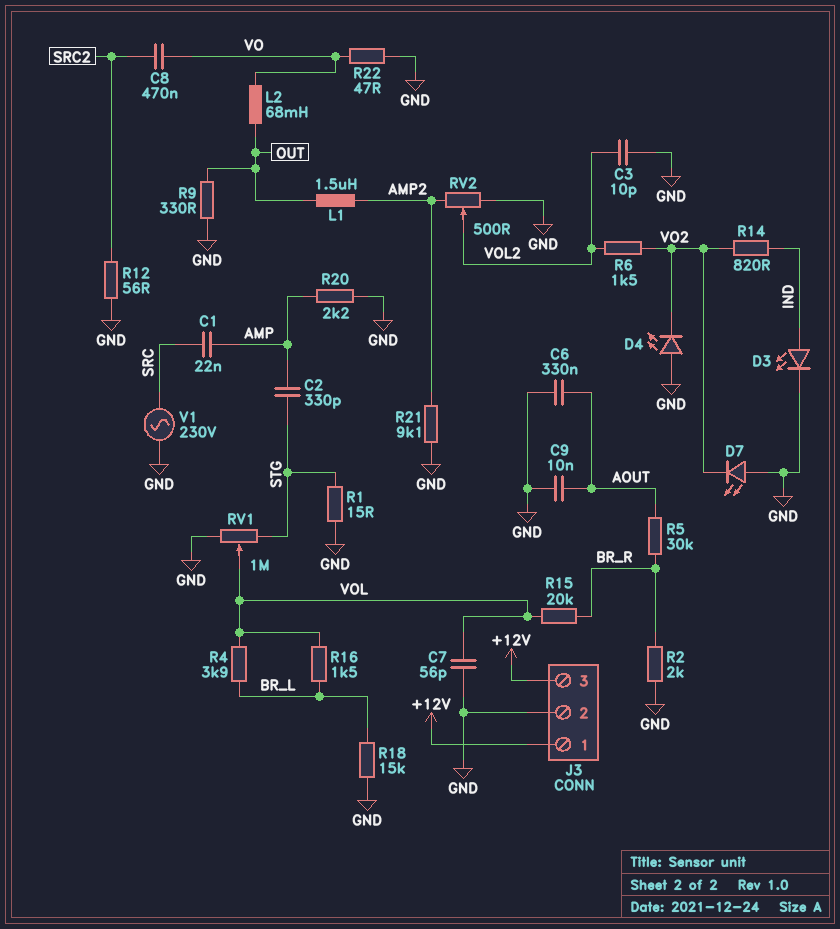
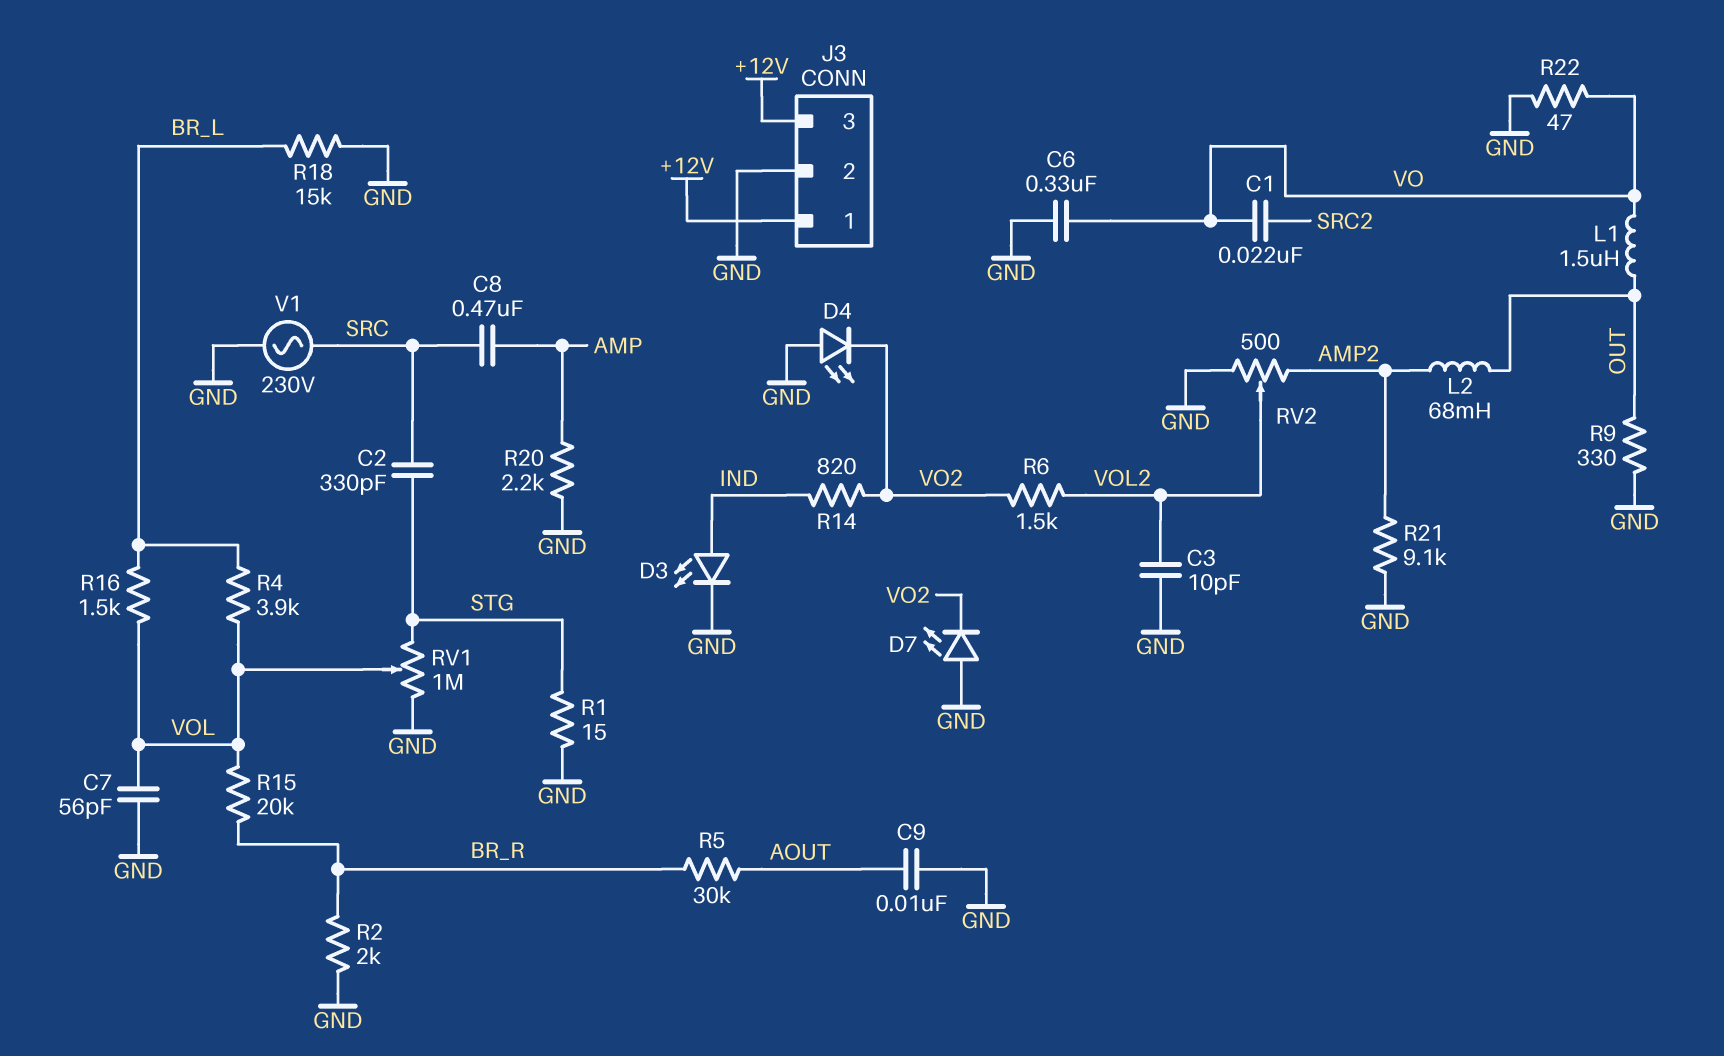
C1: 22nF (AMP, SRC) -> 22nF (SRC2, VO)
C2: 330pF (AMP, STG) -> 330pF (SRC, STG)
C6: 330nF (AOUT, GND) -> 330nF (GND, VO)
C8: 470nF (SRC2, VO) -> 470nF (AMP, SRC)
L1: 1.5uH (AMP2, OUT) -> 1.5uH (OUT, VO)
L2: 68mH (OUT, VO) -> 68mH (AMP2, OUT)
R12: 56 (GND, SRC2) -> none

